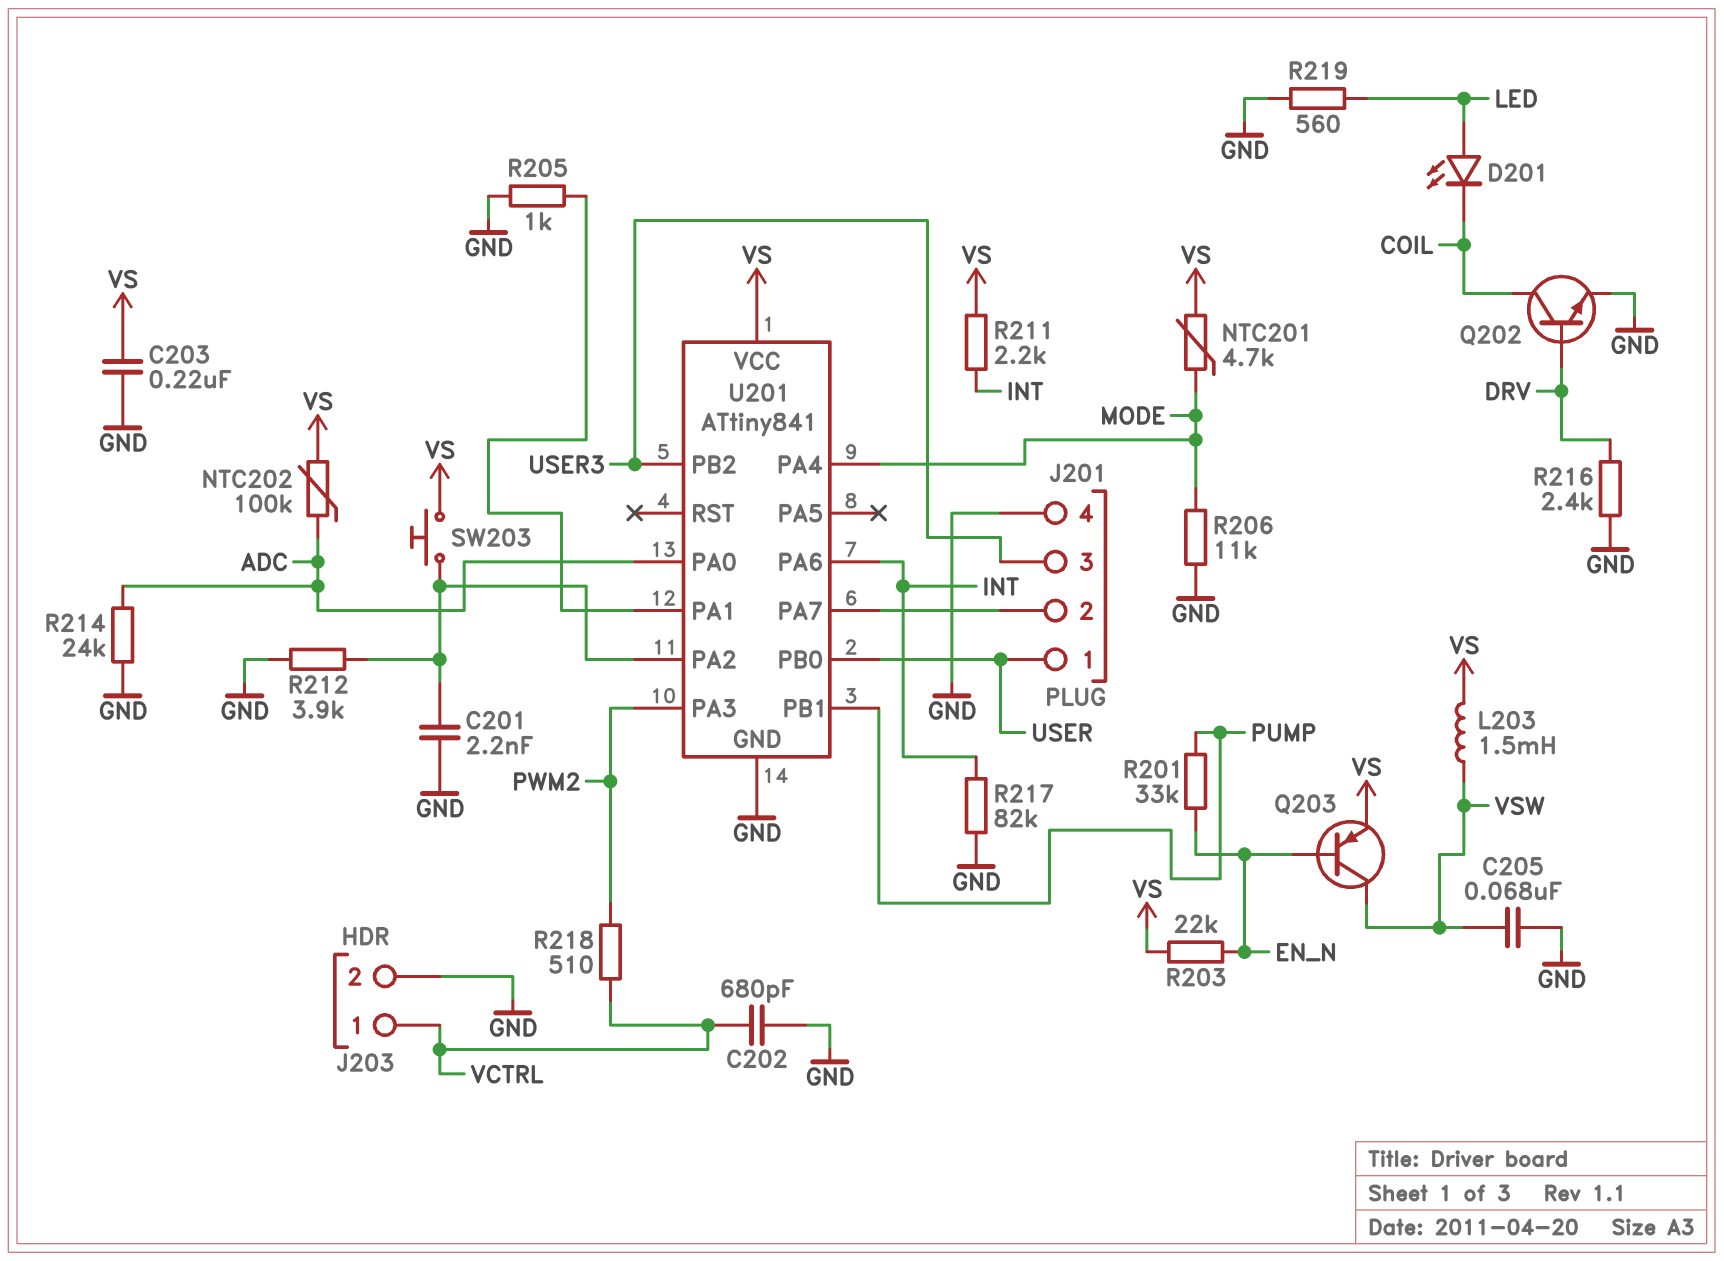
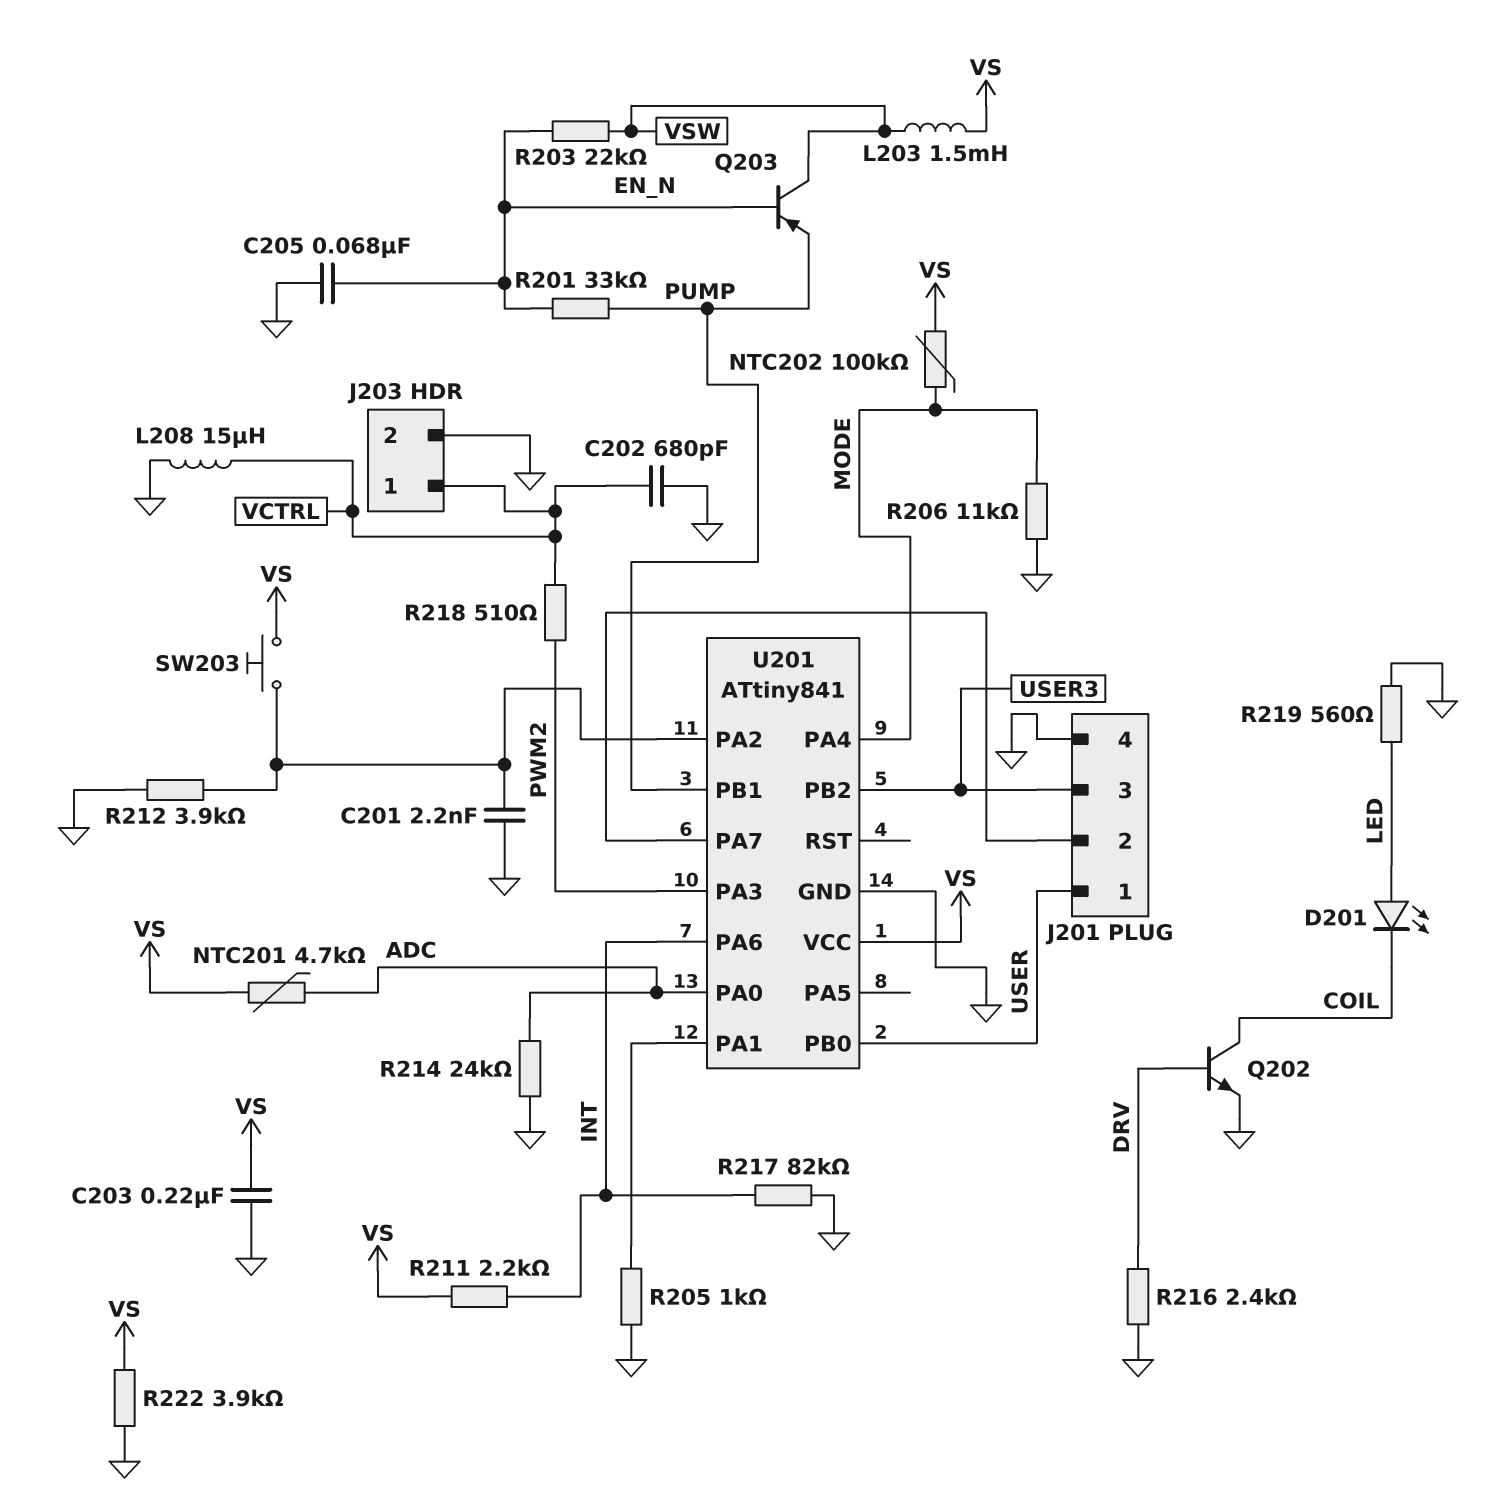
C205: 68nF (GND, VSW) -> 68nF (EN_N, GND)
L208: none -> 15uH (GND, VCTRL)
NTC201: 4.7k (MODE, VS) -> 4.7k (ADC, VS)
NTC202: 100k (ADC, VS) -> 100k (MODE, VS)
Q203: PNP (B EN_N, C VSW, E VS) -> PNP (B EN_N, C VSW, E PUMP)
R203: 22k (EN_N, VS) -> 22k (EN_N, VSW)
R222: none -> 3.9k (GND, VS)

